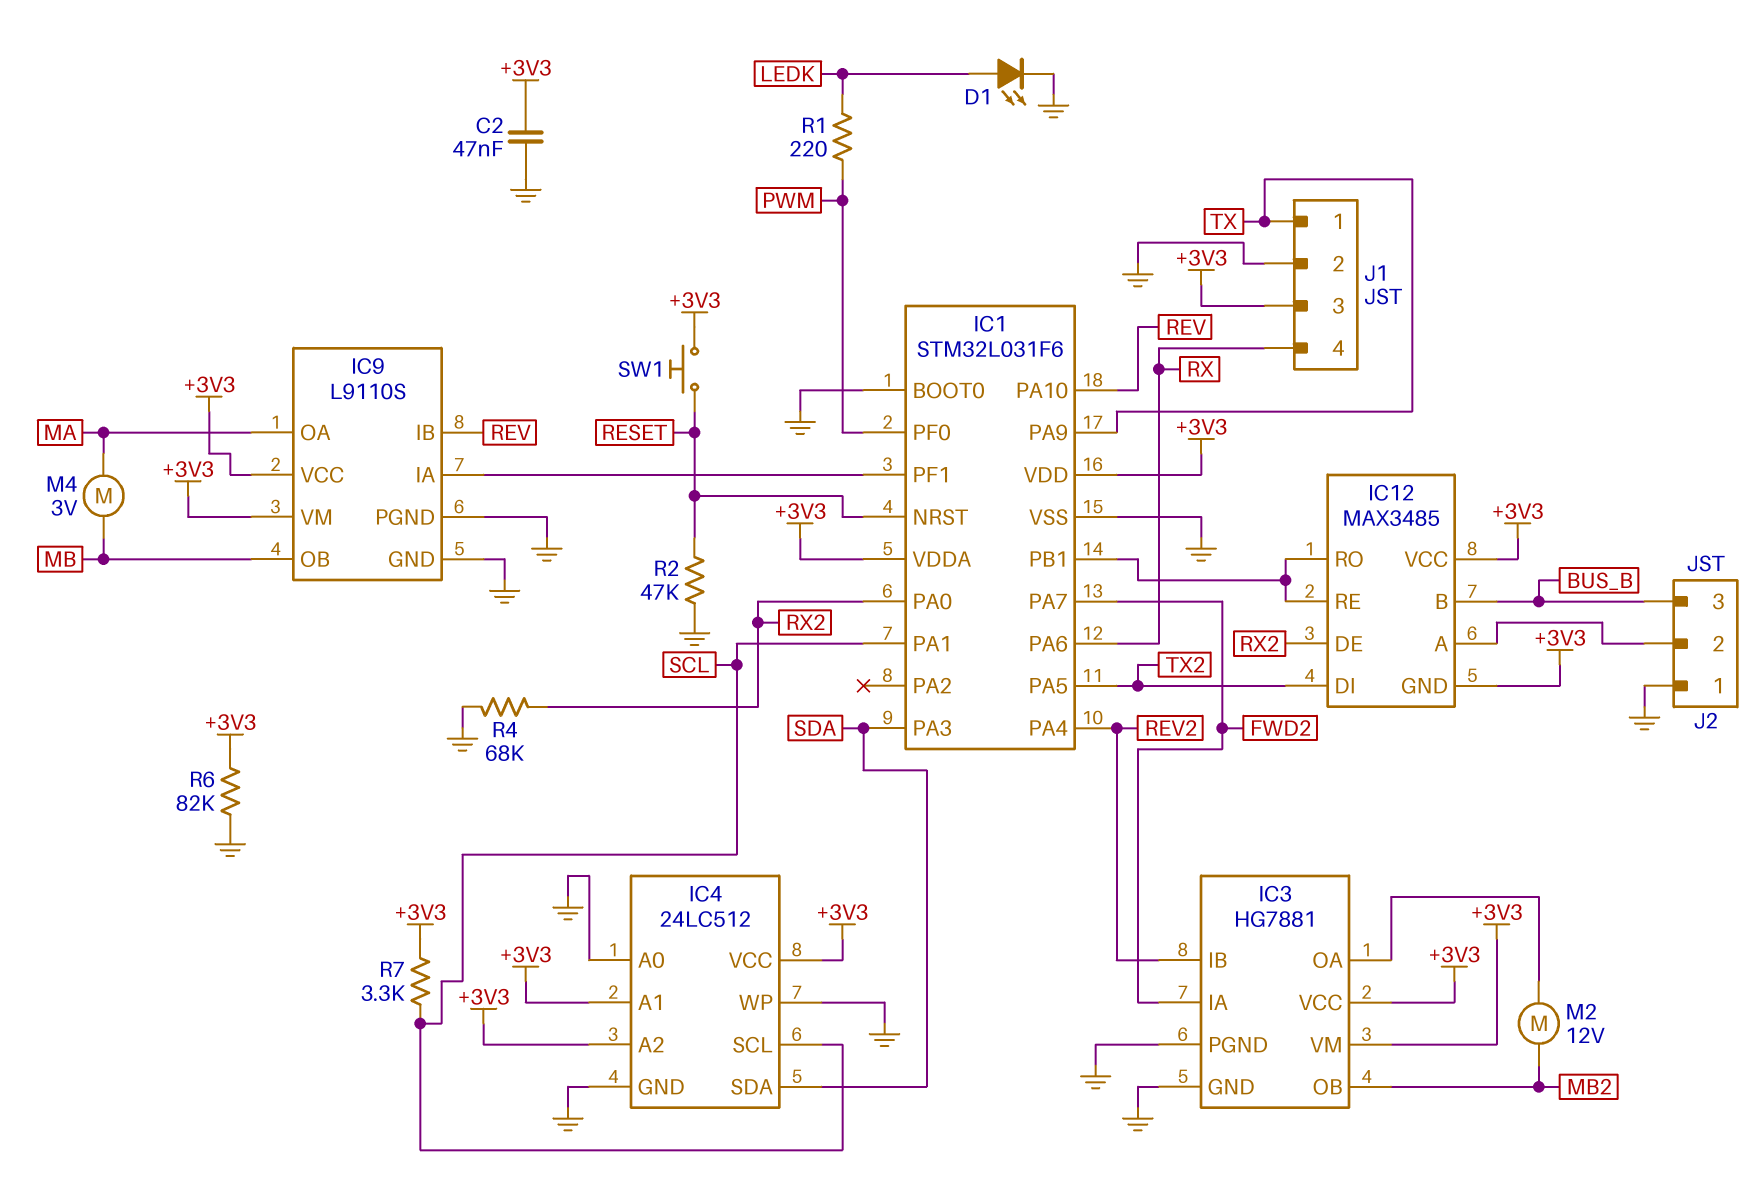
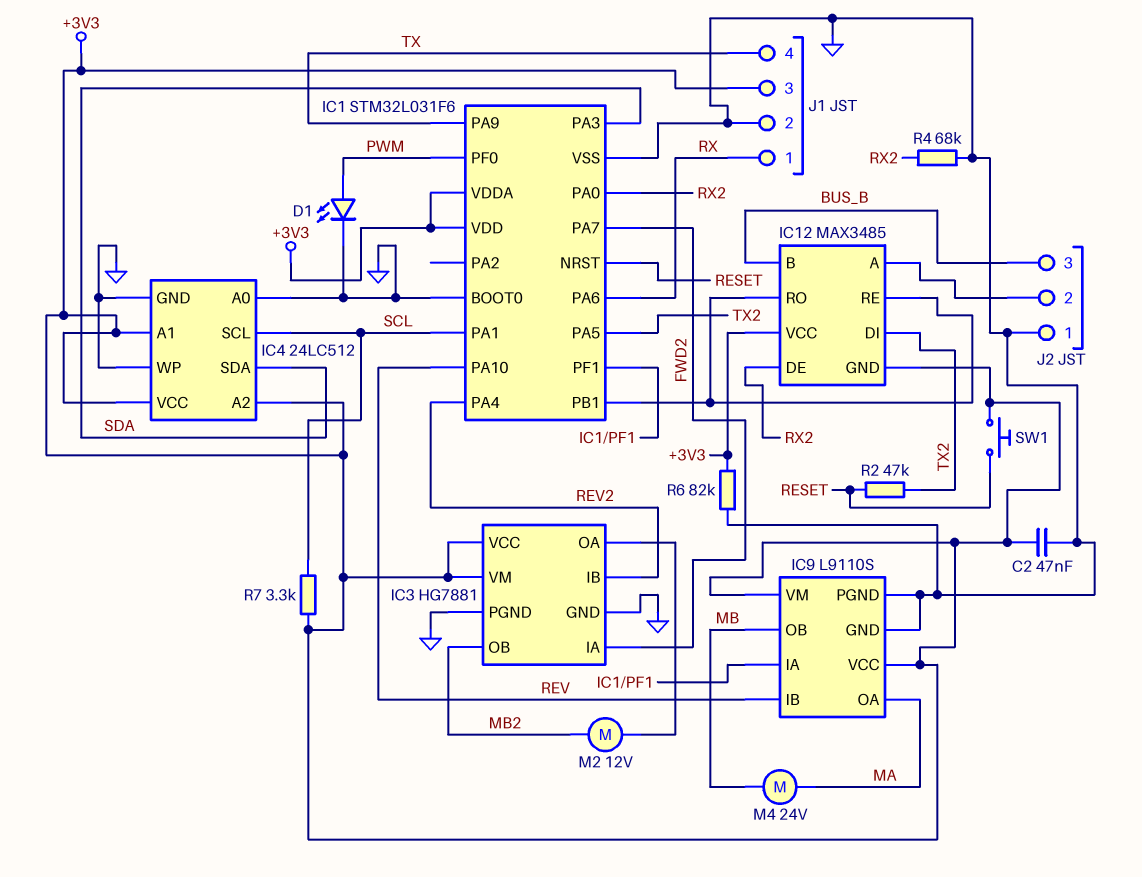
D1: LED (A LEDK, K GND) -> LED (A PWM, K GND)
J1 pin 1: TX -> RX
J1 pin 4: RX -> TX
M4: motor 3V (MA, MB) -> motor 24V (MA, MB)
R1: 220 (LEDK, PWM) -> none
R2: 47k (GND, RESET) -> 47k (RESET, TX2)

